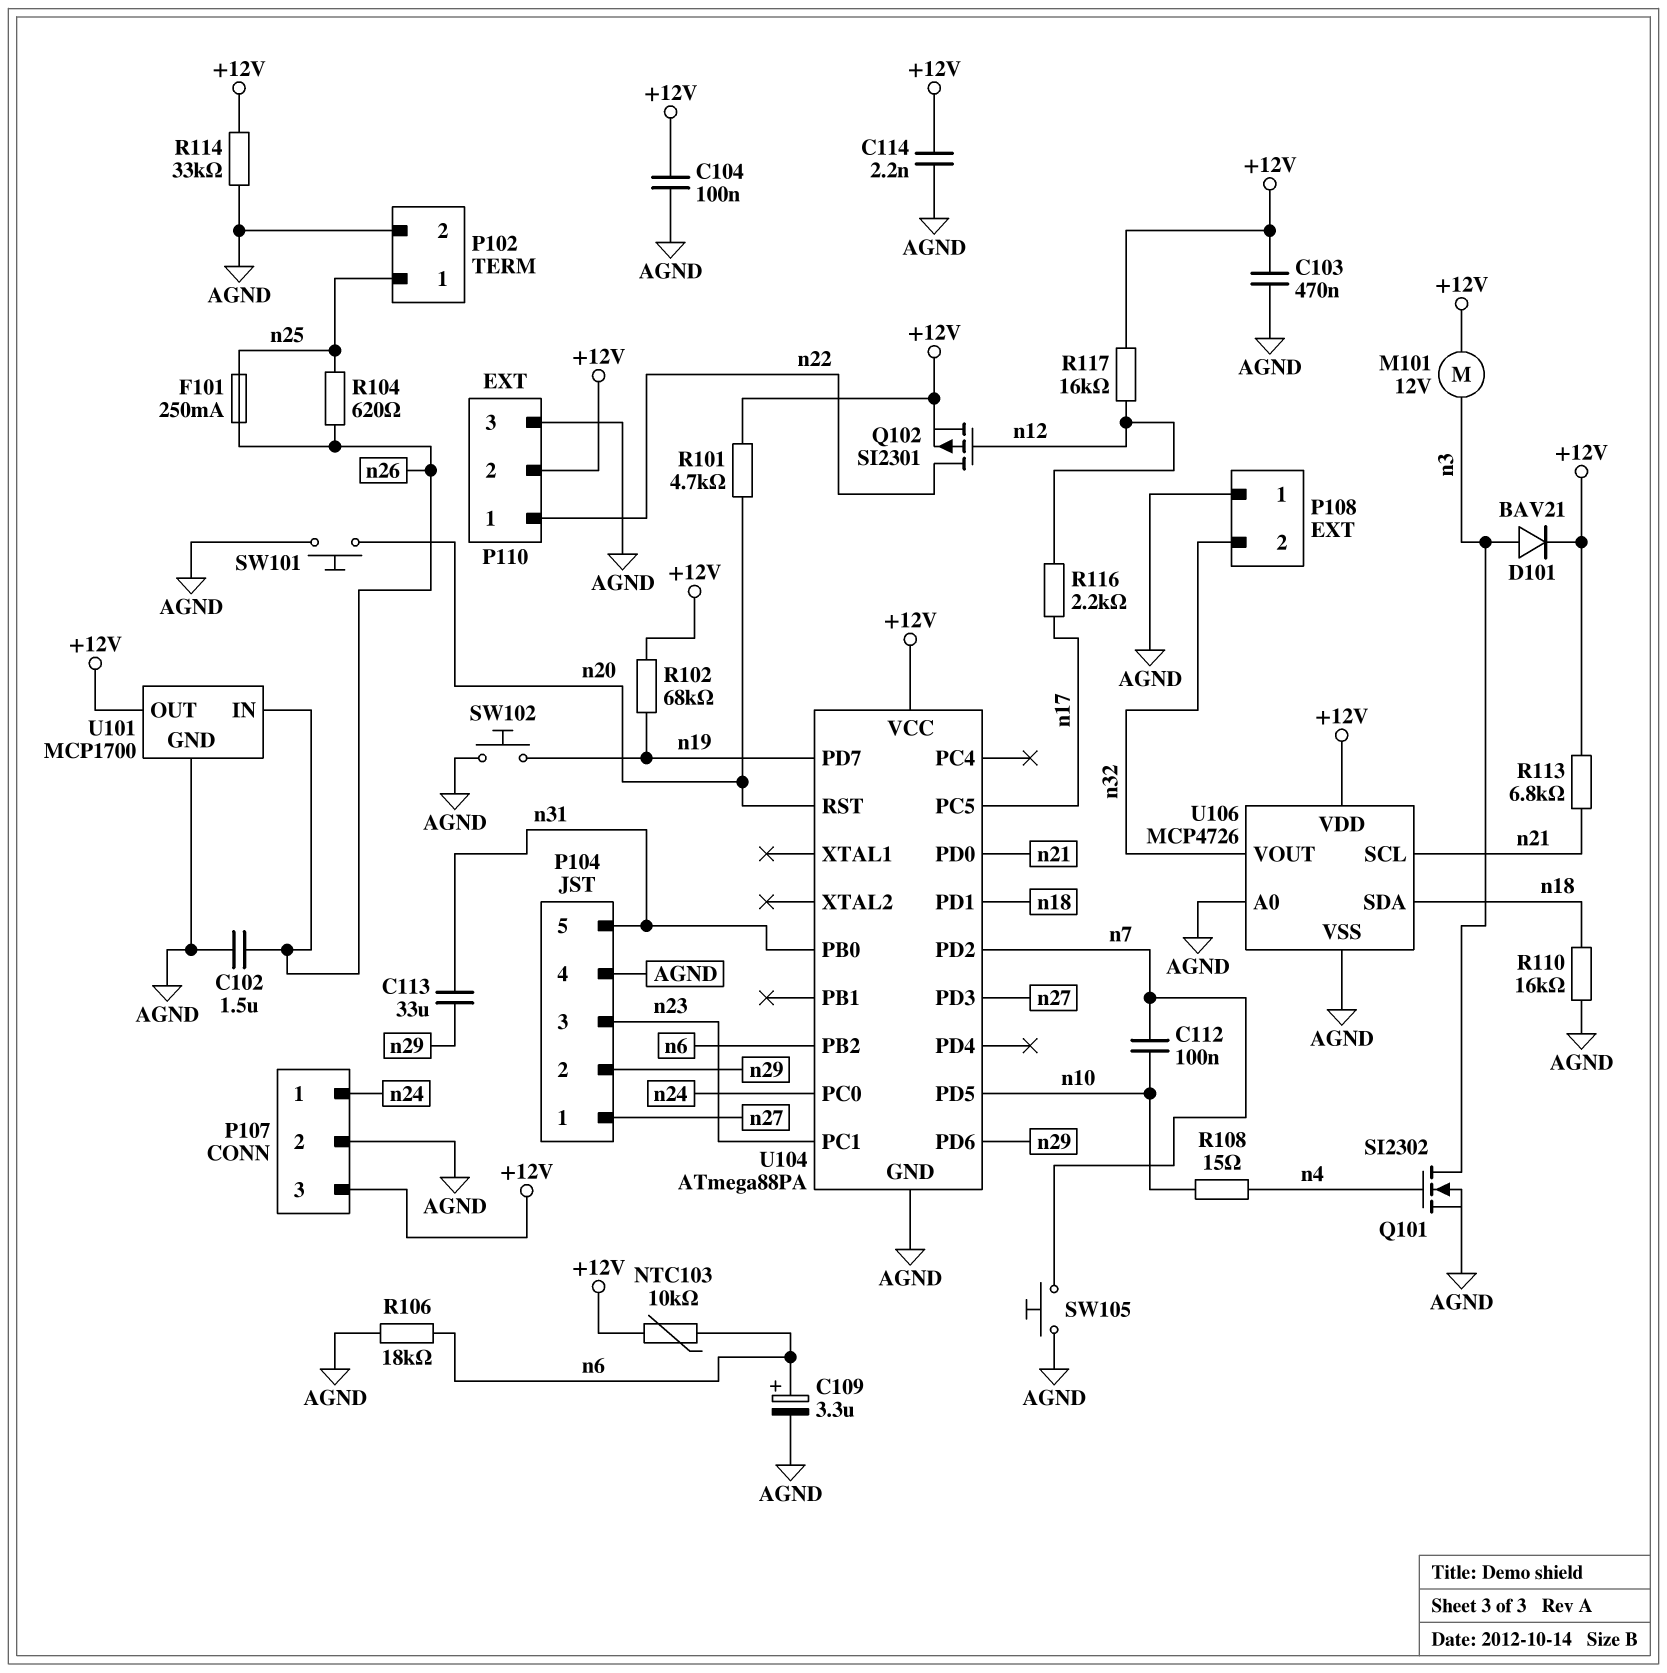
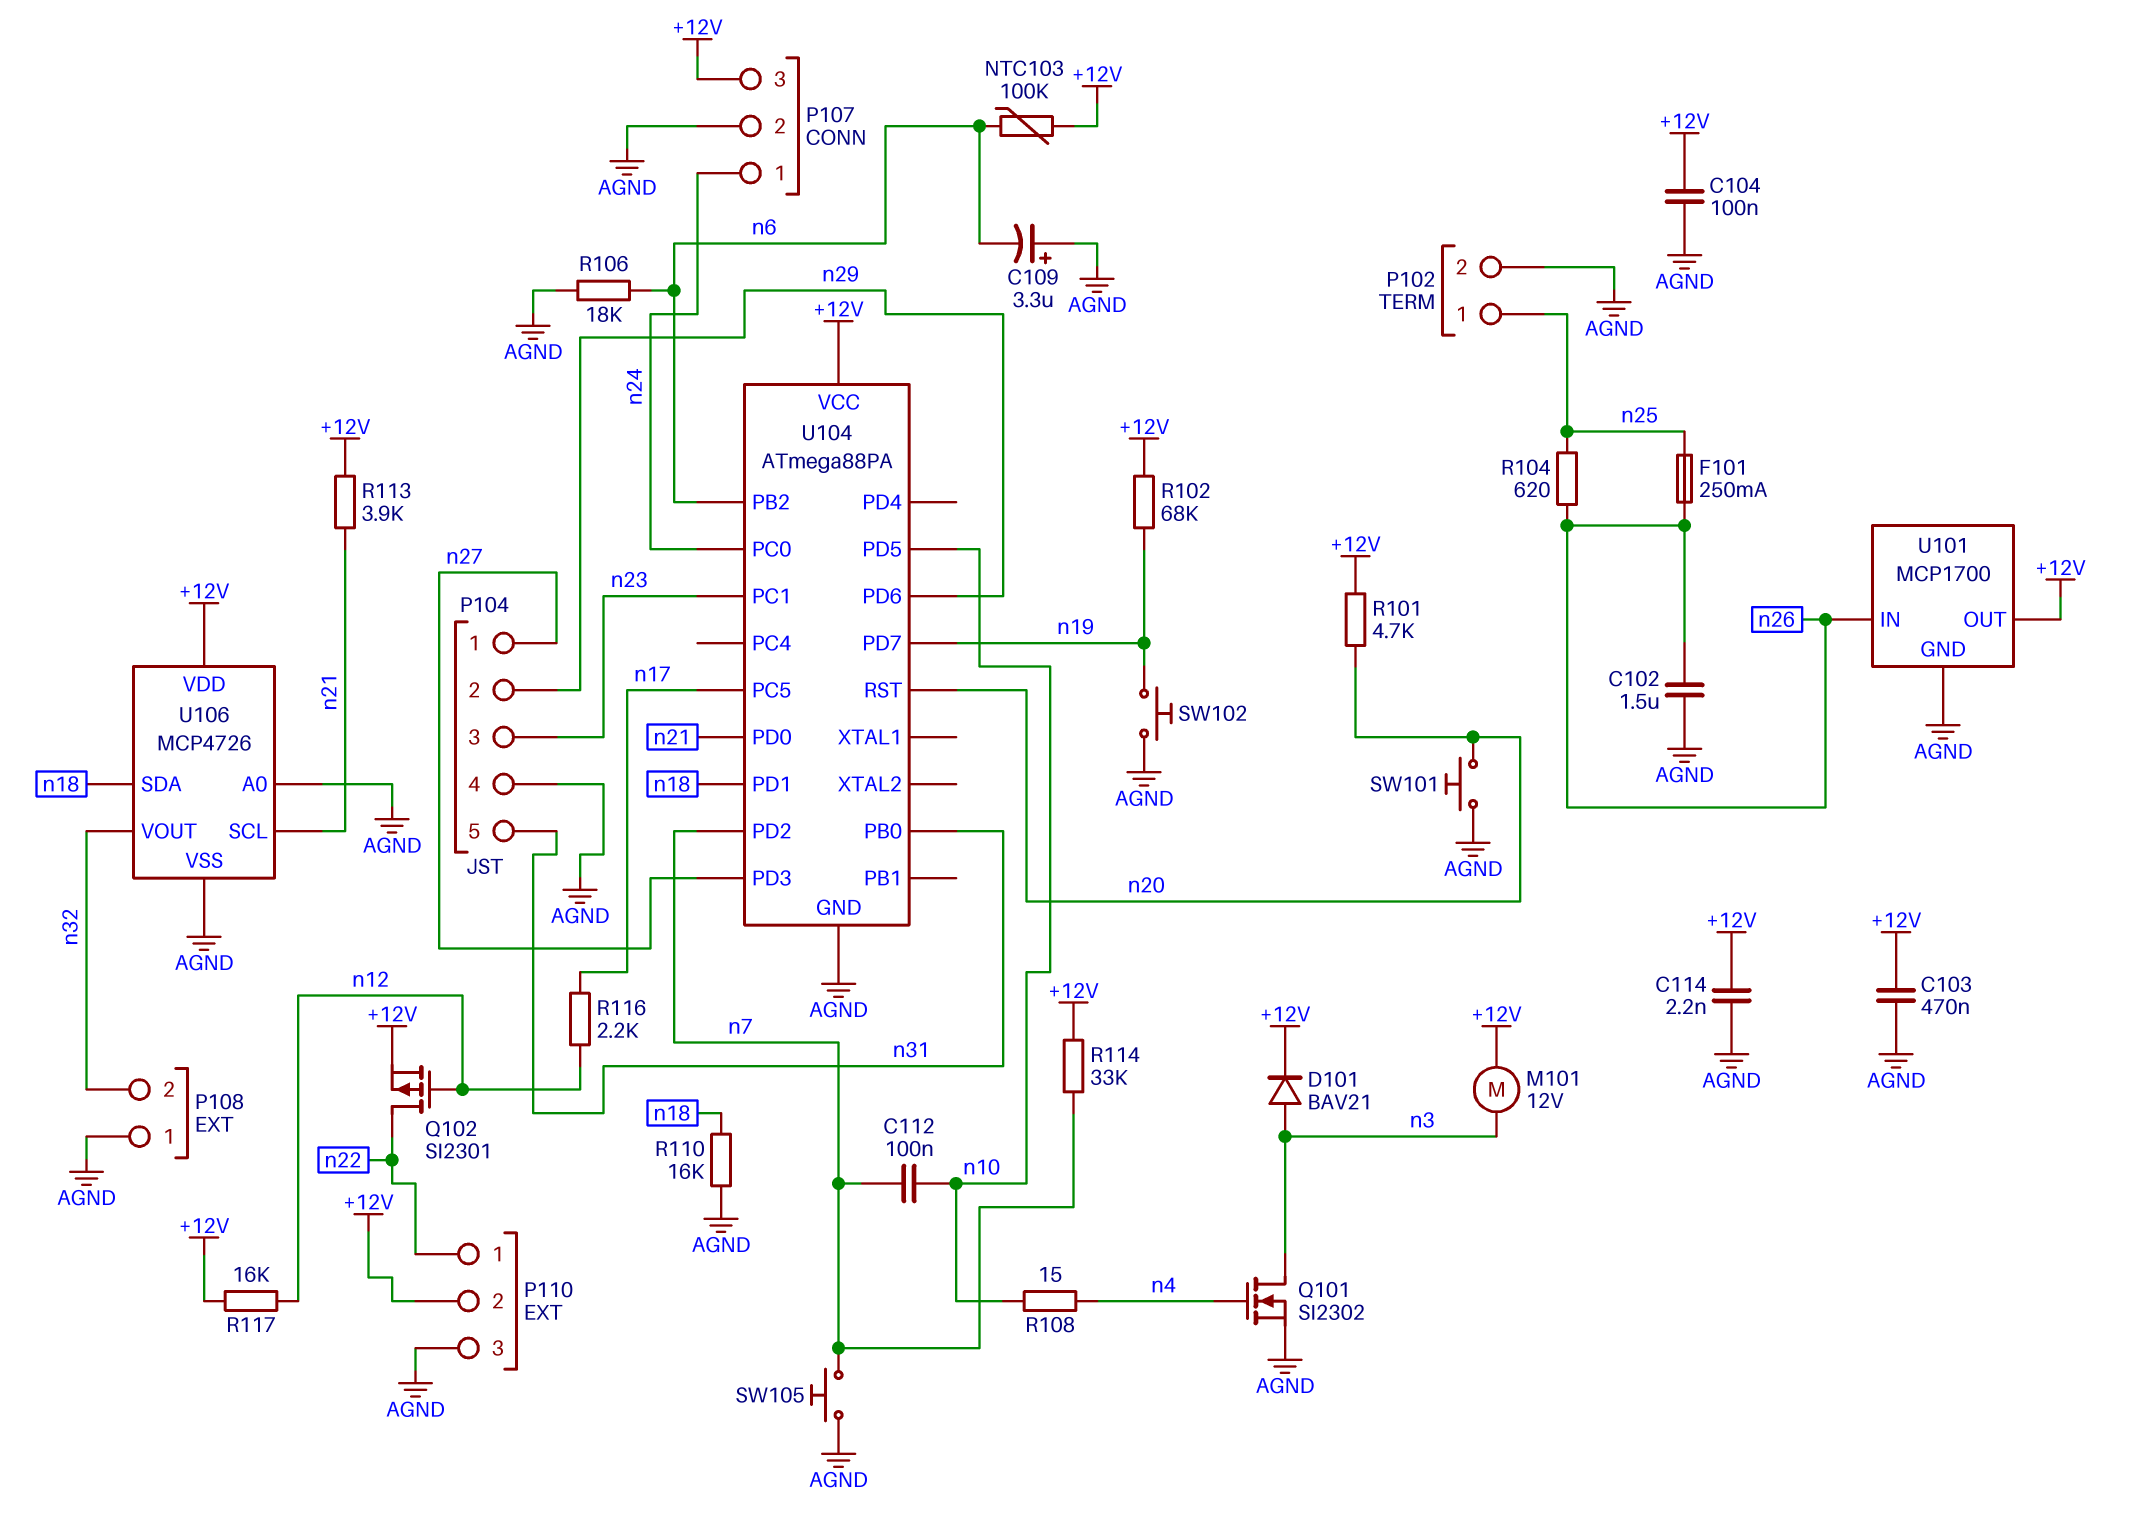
C109: 3.3uF (plus n6, minus AGND) -> 3.3uF (plus AGND, minus n6)
C113: 33uF (n29, n31) -> none
NTC103: 10k (+12V, n6) -> 100k (+12V, n6)
R113: 6.8k (+12V, n21) -> 3.9k (+12V, n21)
R114: 33k (+12V, AGND) -> 33k (+12V, n7)

